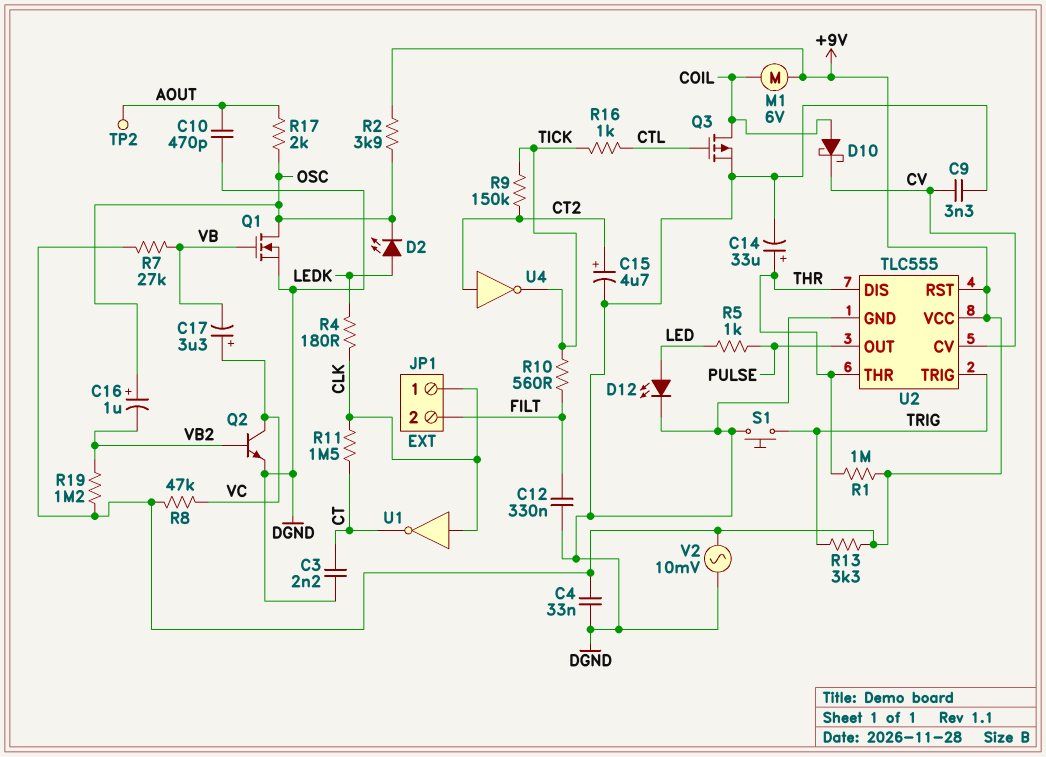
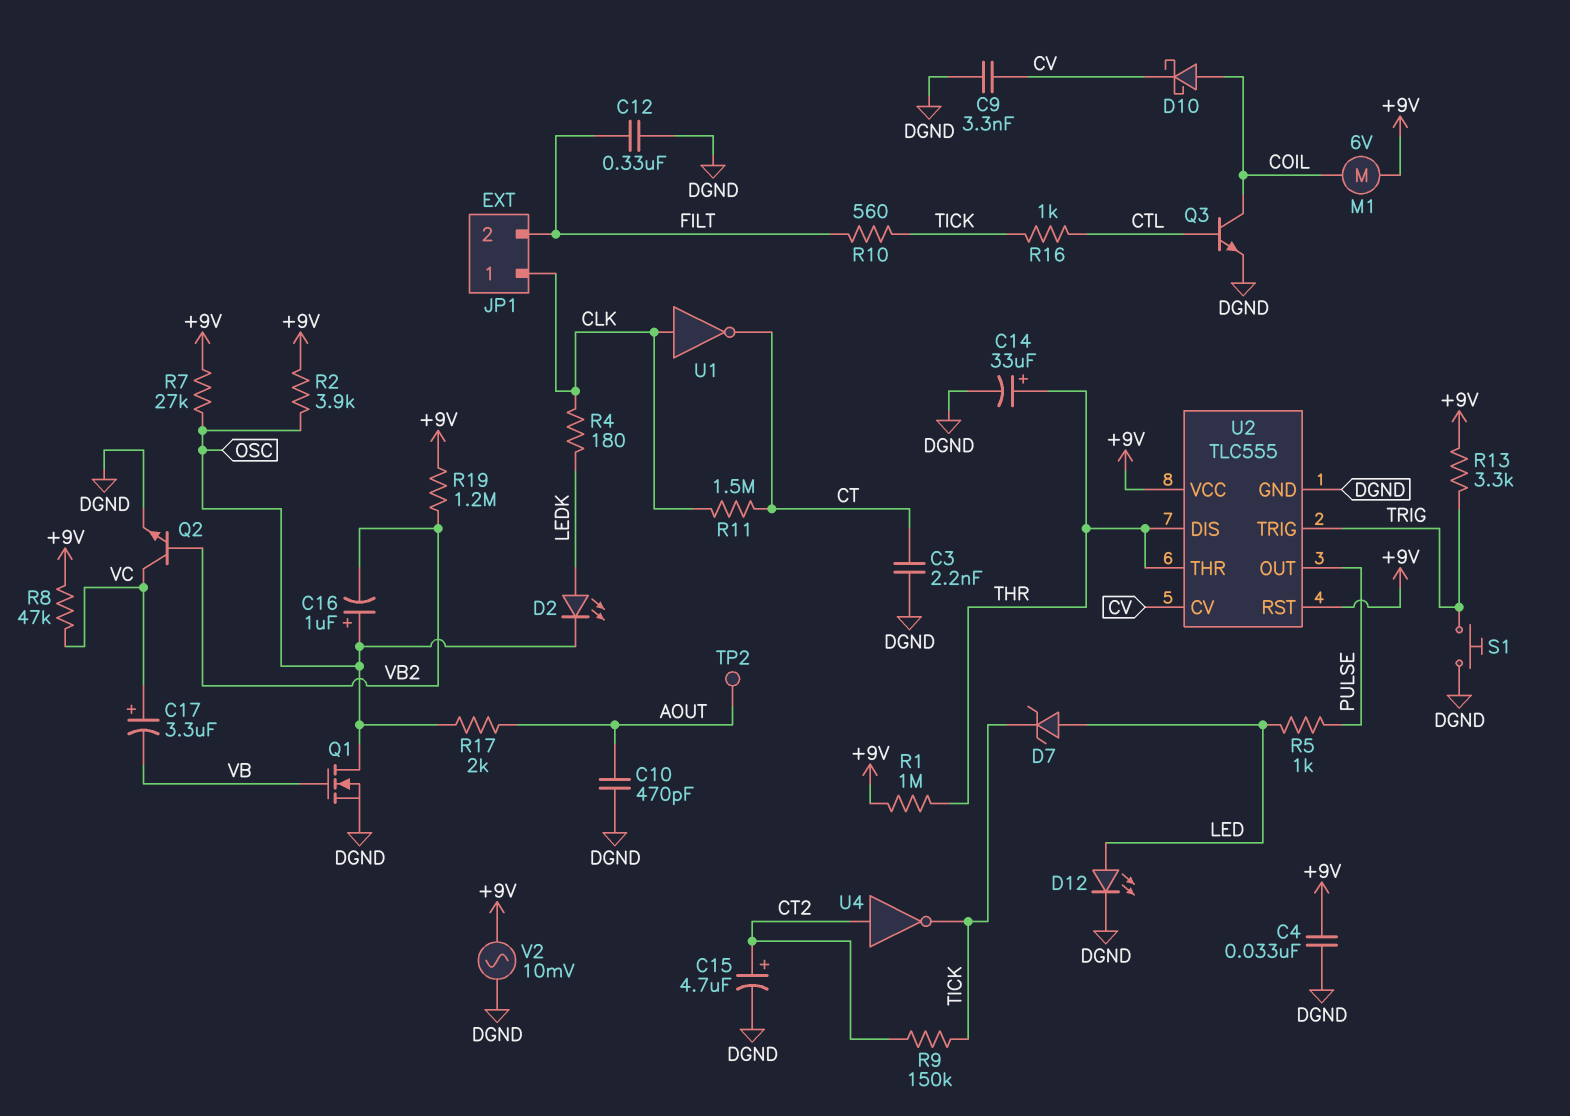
D7: none -> zener (A LED, K TICK)
Q3: PMOS (G CTL, D COIL, S DGND) -> NPN (B CTL, C COIL, E DGND)
R7: 27k (+9V, VB) -> 27k (+9V, OSC)

